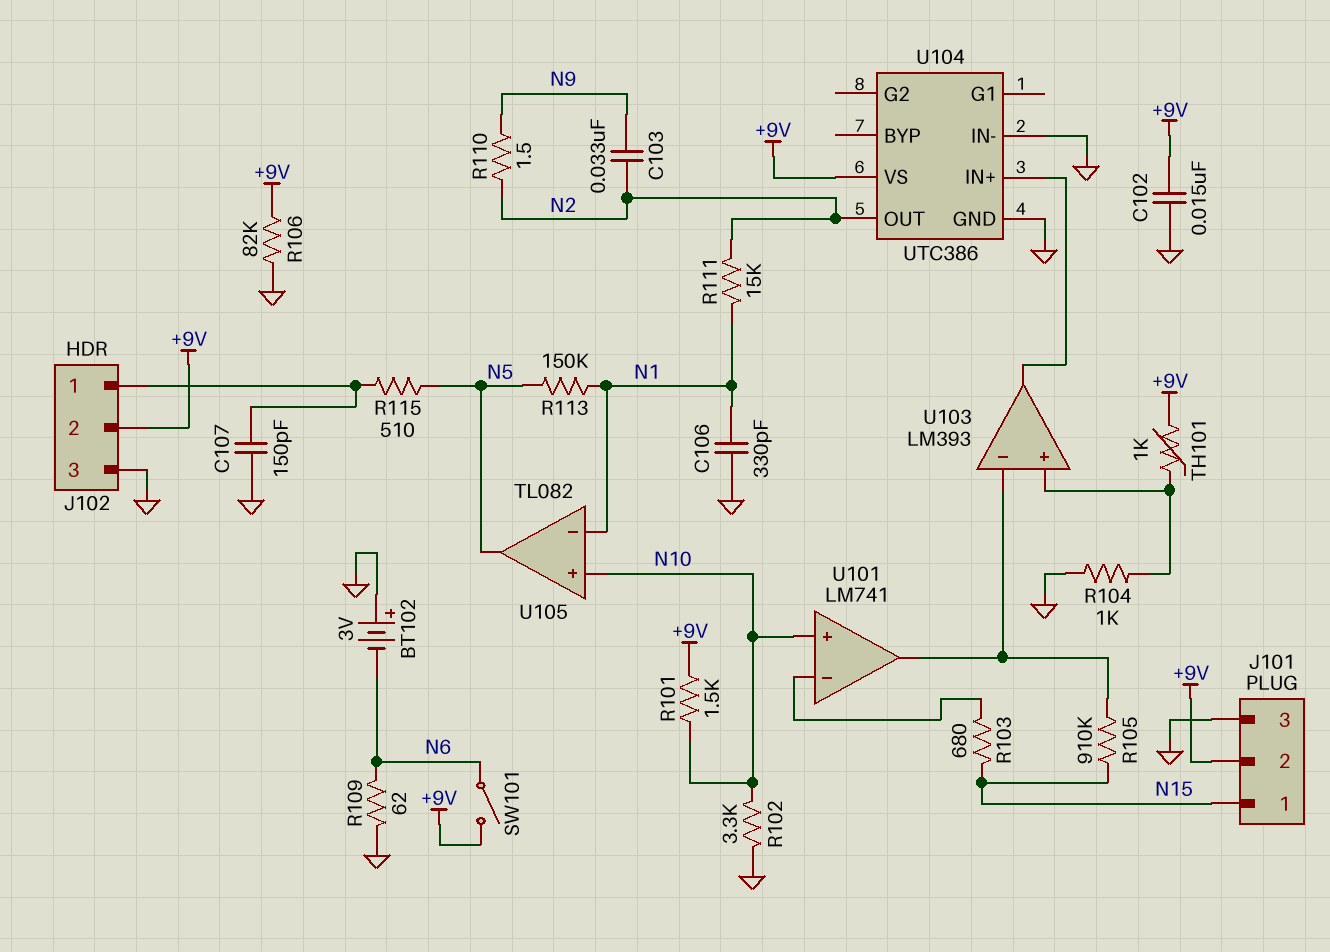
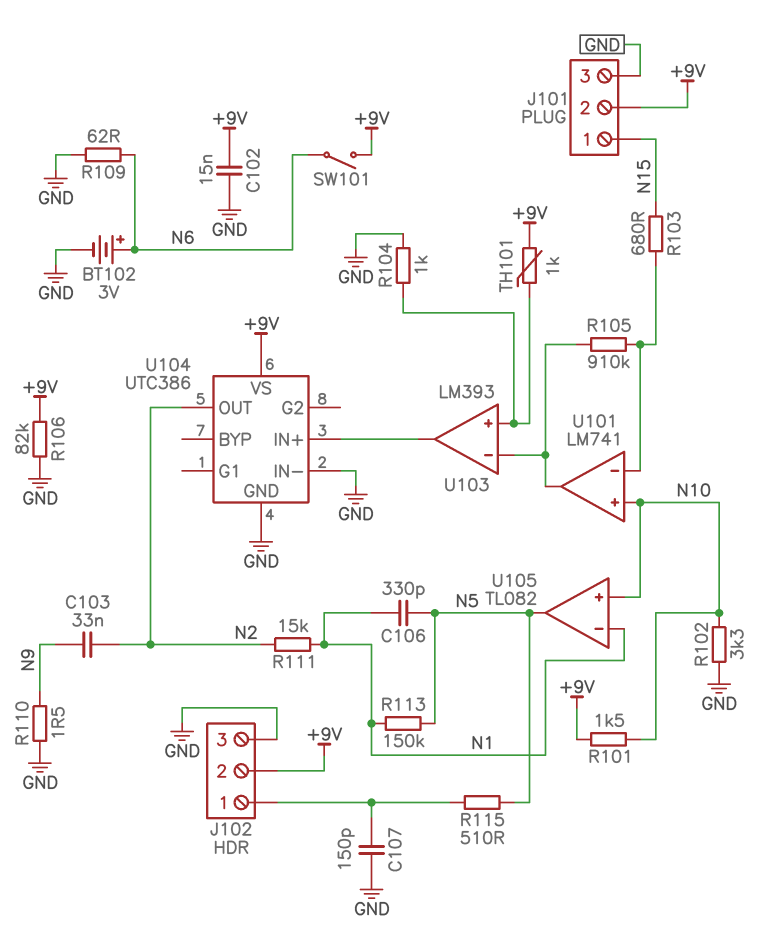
BT102: 3V (plus GND, minus N6) -> 3V (plus N6, minus GND)
C106: 330pF (GND, N1) -> 330pF (N1, N5)
R105: 910k (N15, U101/out) -> 910k (U101/in-, U101/out)
R110: 1.5 (N2, N9) -> 1.5 (GND, N9)

